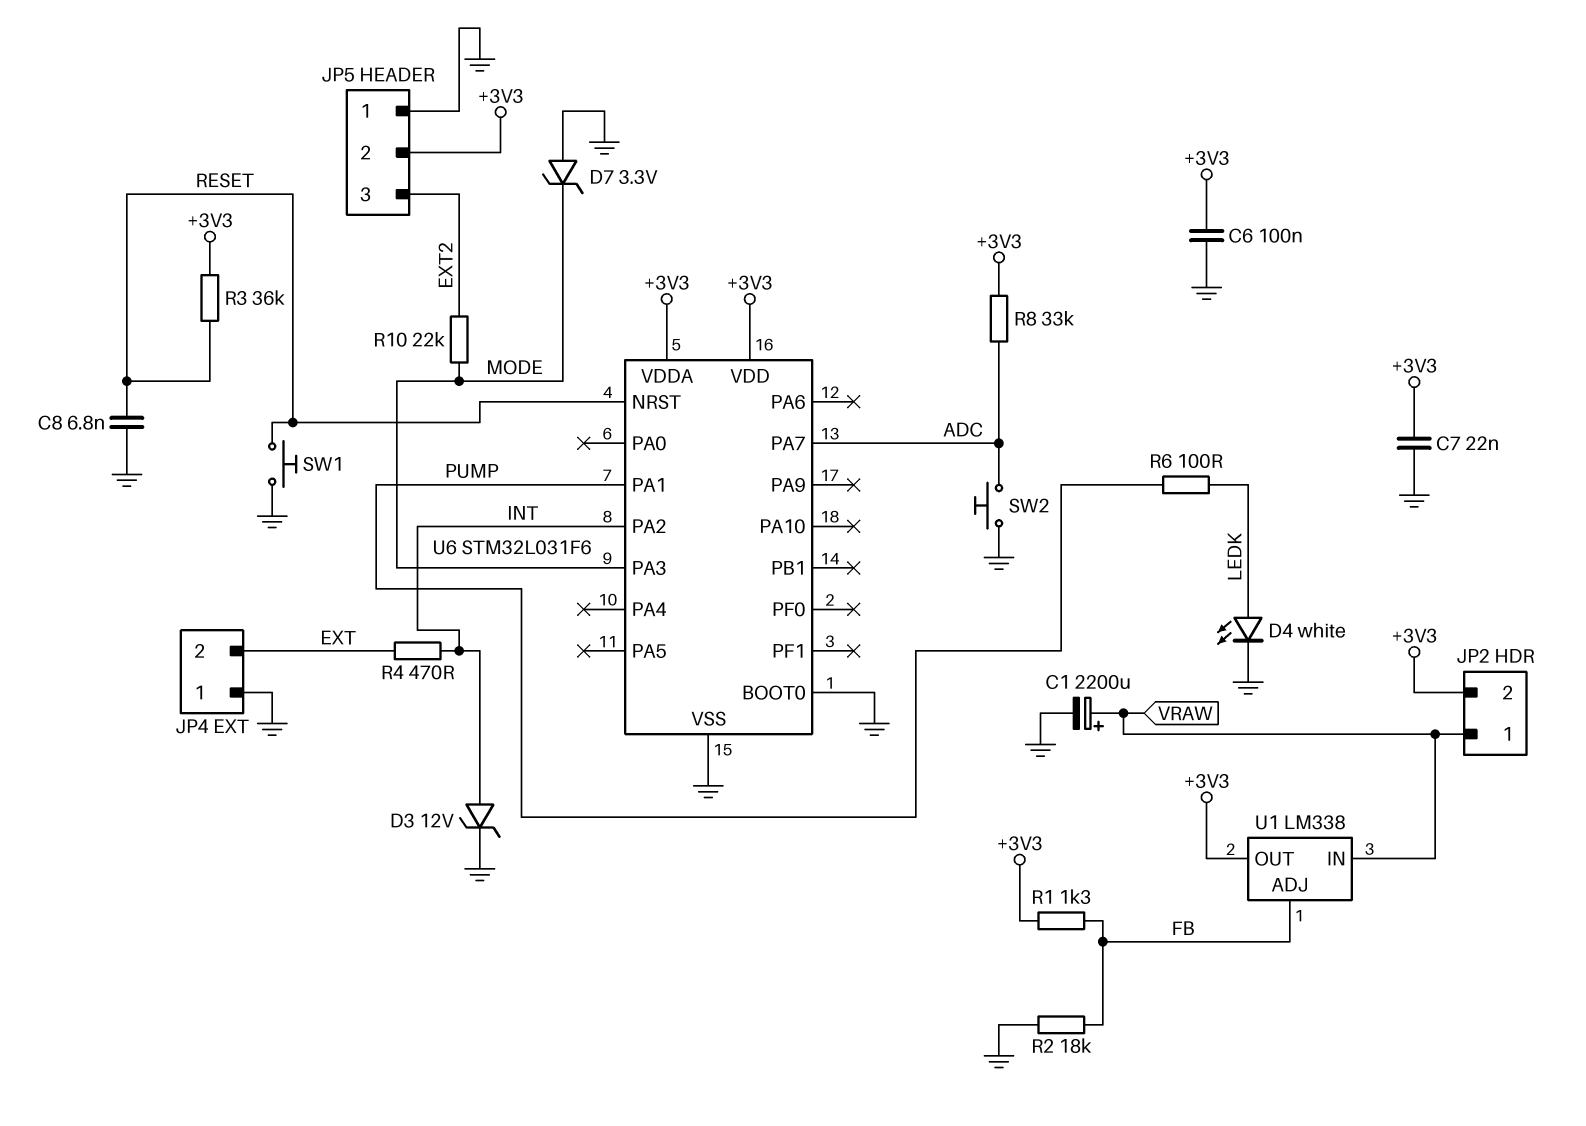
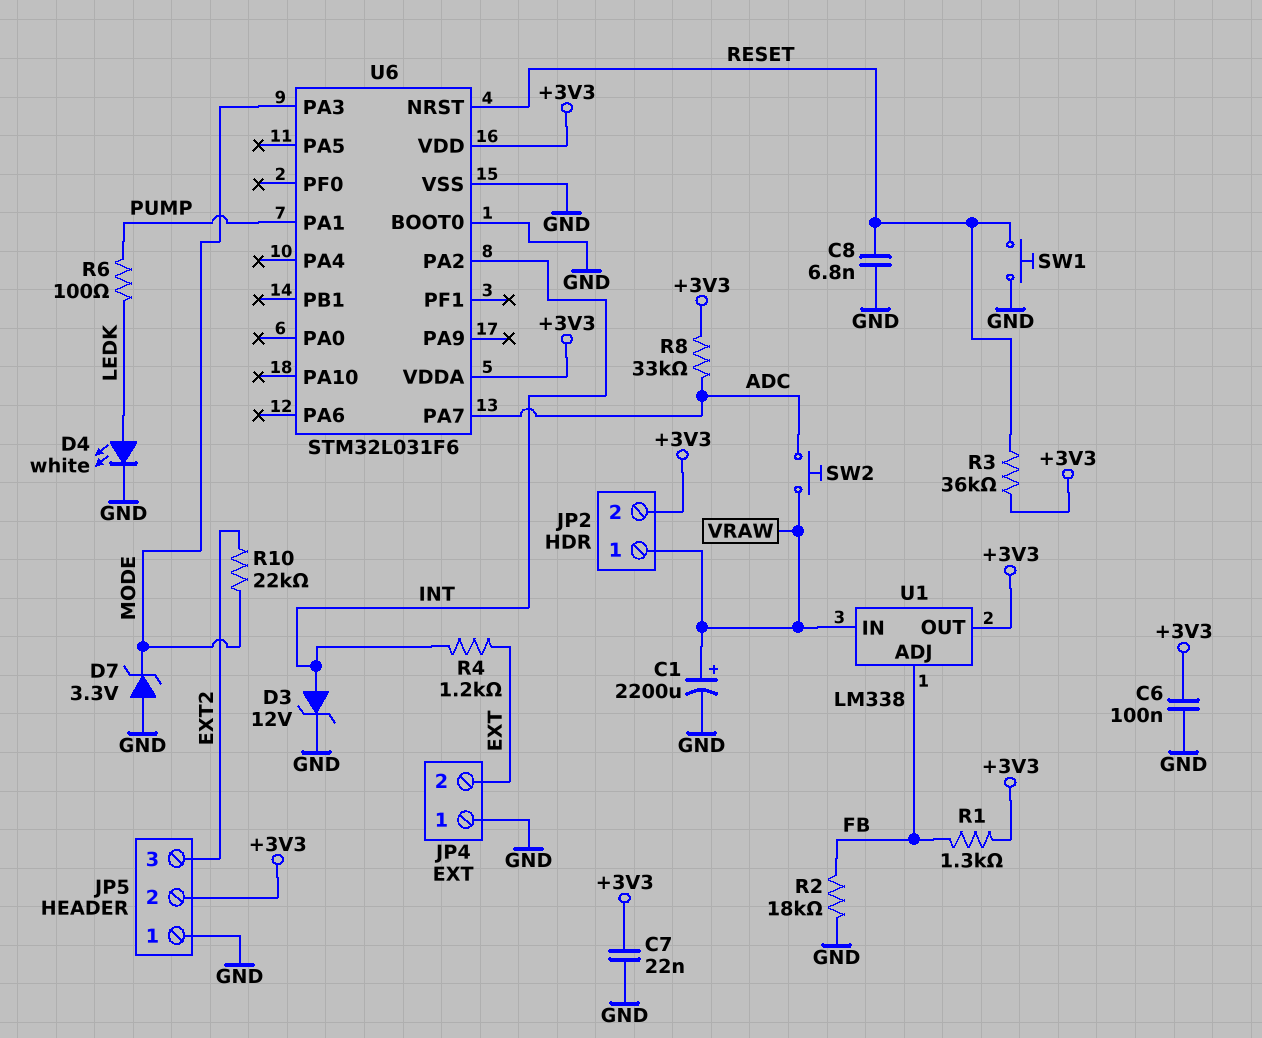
R4: 470 (EXT, INT) -> 1.2k (EXT, INT)
SW2: button (ADC, GND) -> button (ADC, VRAW)

